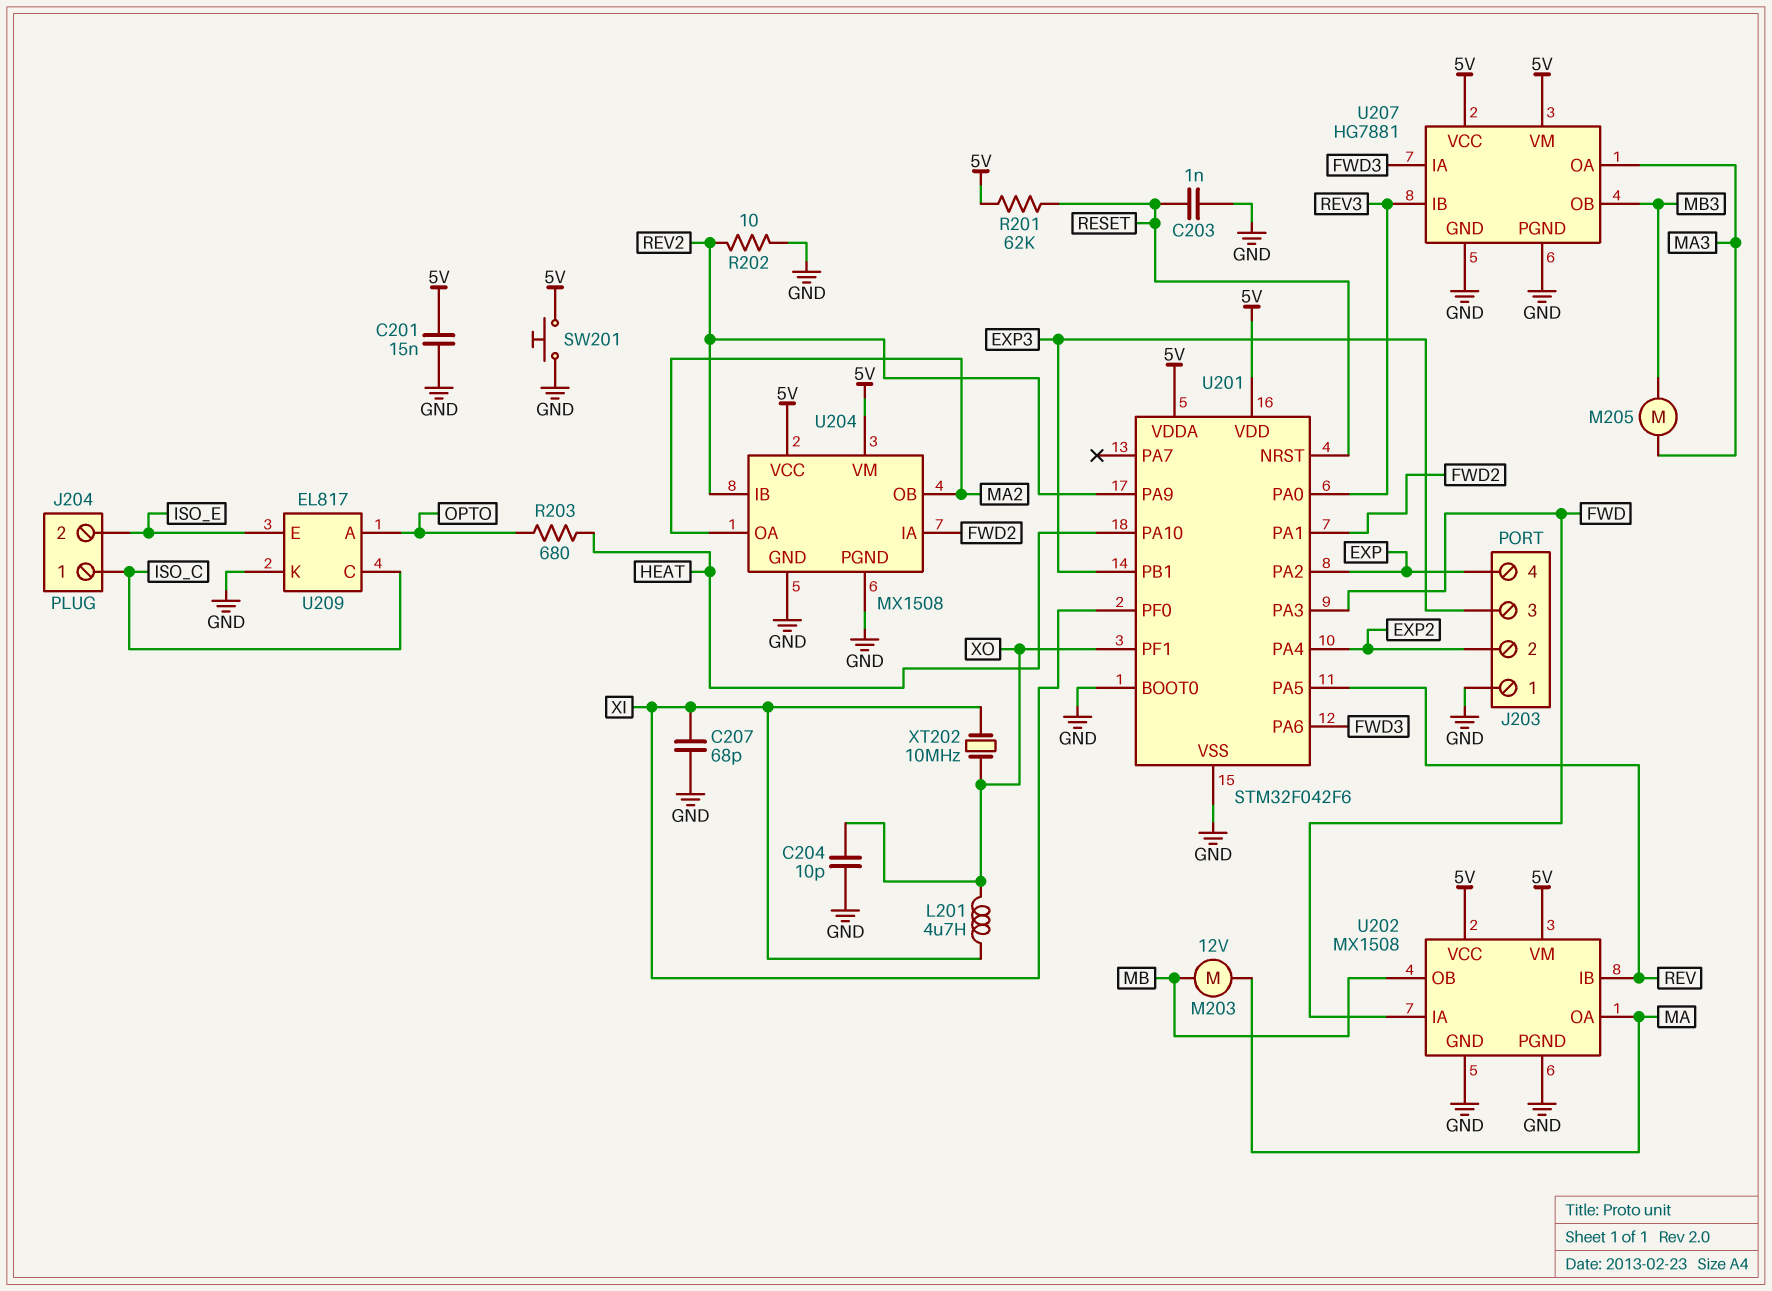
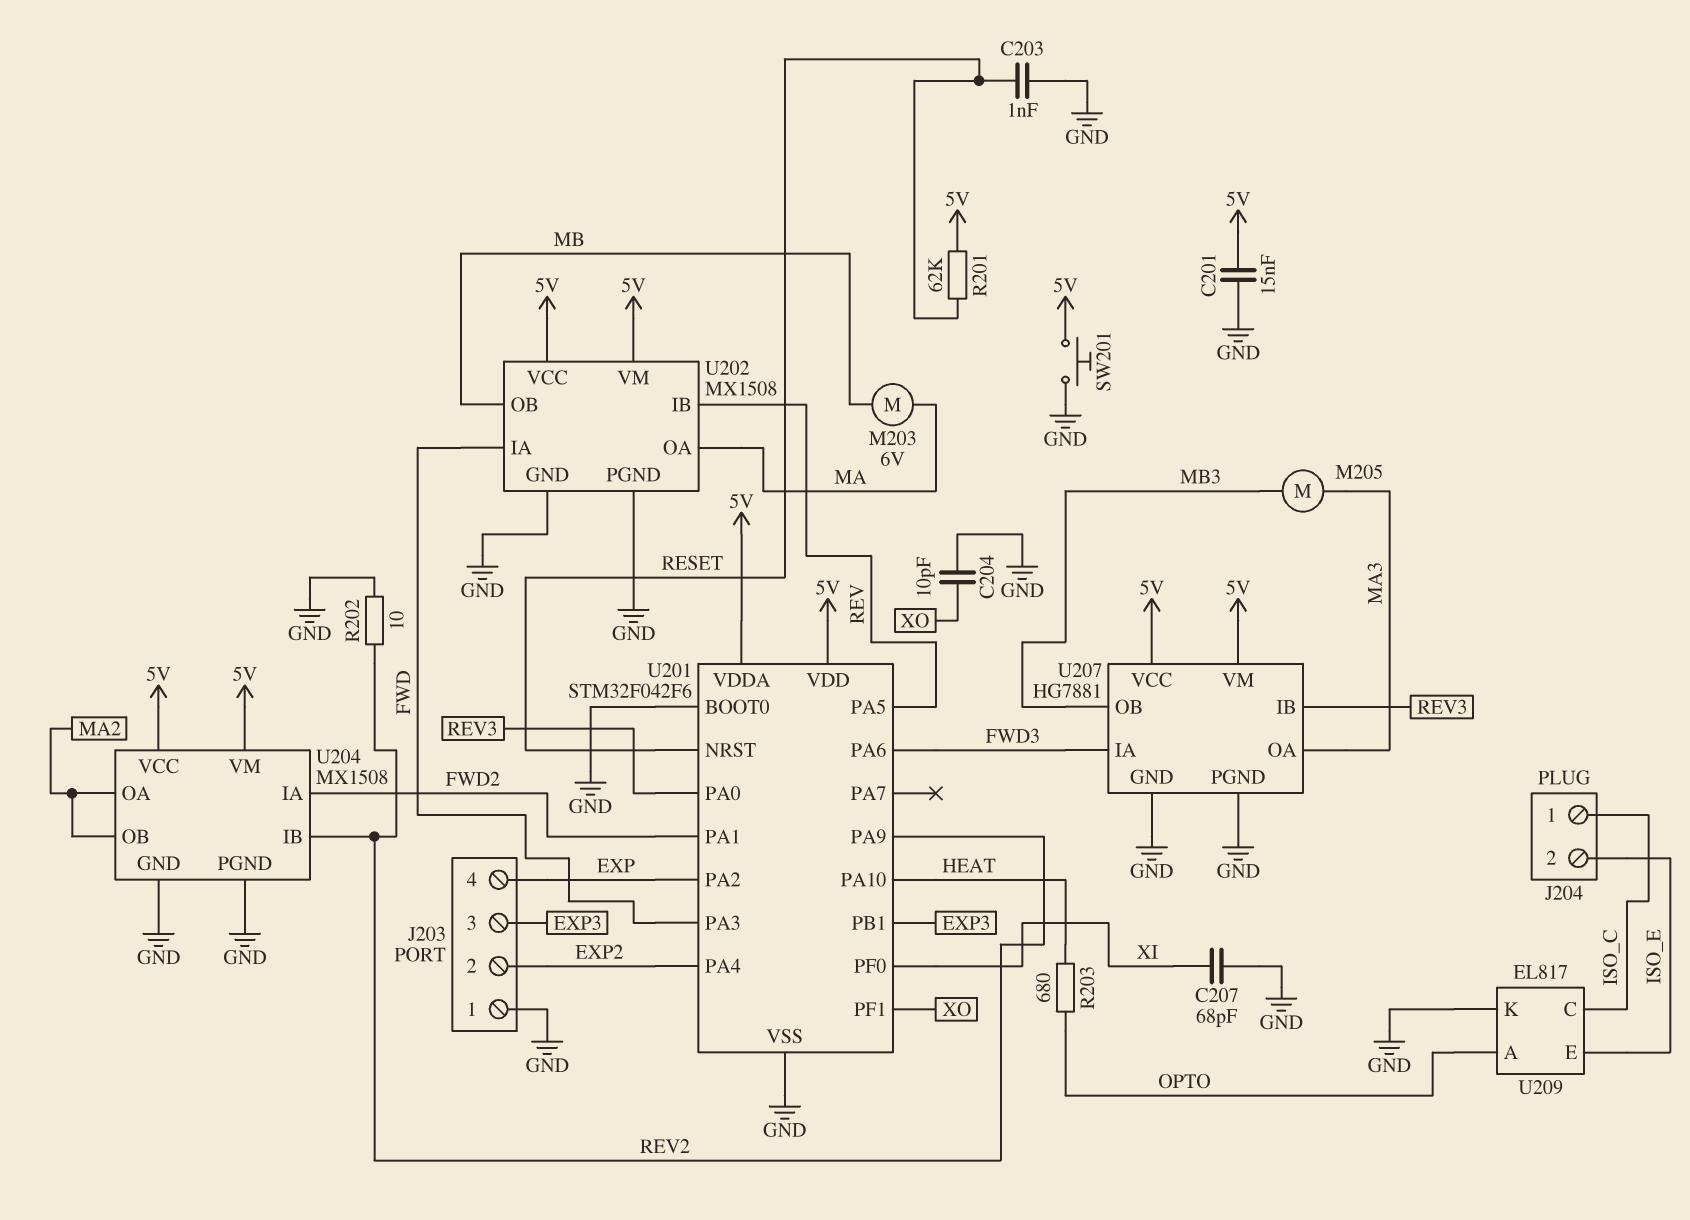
L201: 4.7uH (XI, XO) -> none
M203: motor 12V (MA, MB) -> motor 6V (MA, MB)
XT202: 10MHz (XI, XO) -> none

